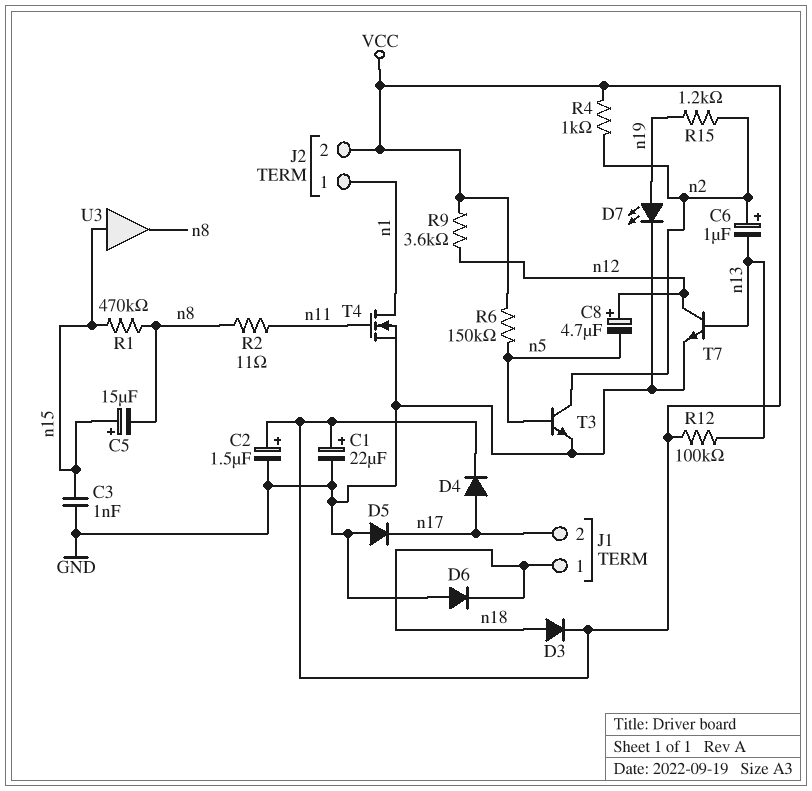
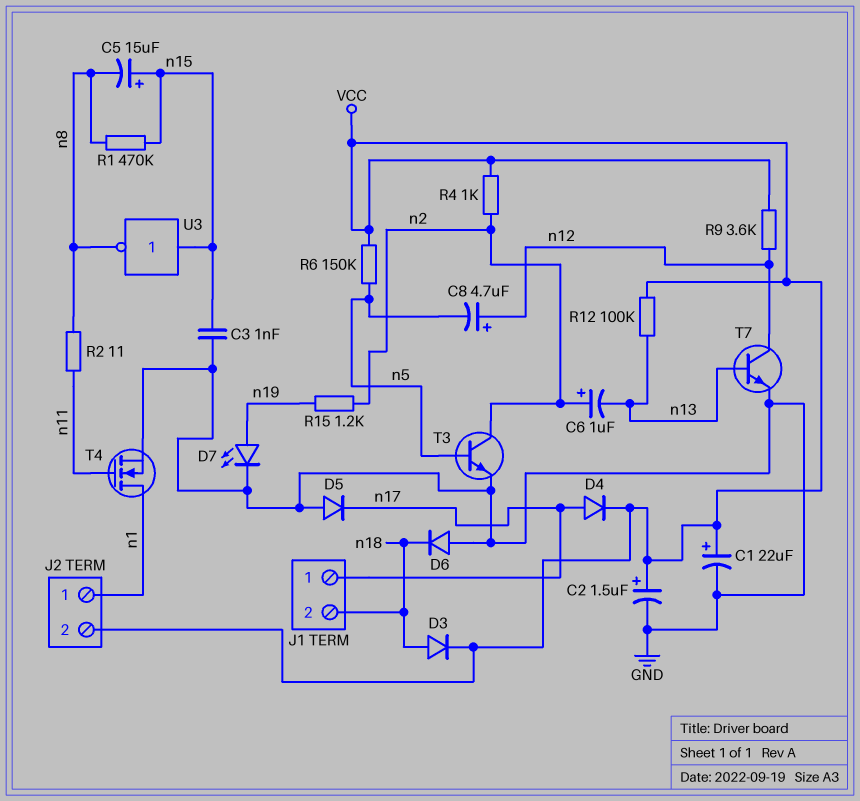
J1 pin 1: n18 -> n17
J1 pin 2: n17 -> n18
U3: buffer (in n15, out n8) -> NOT (in n15, out n8)

